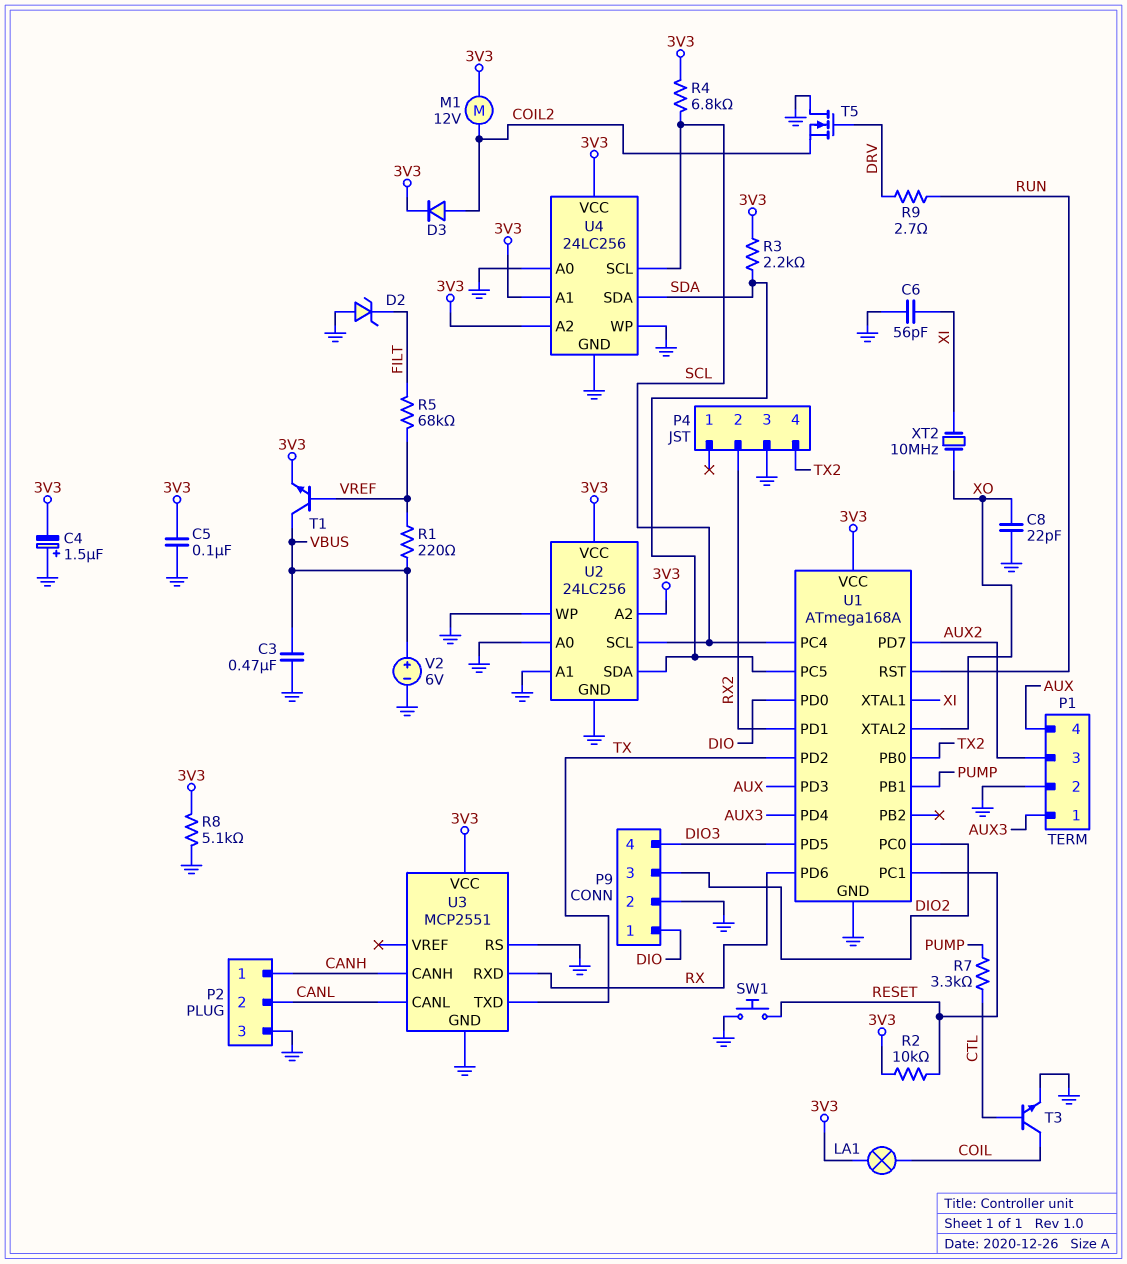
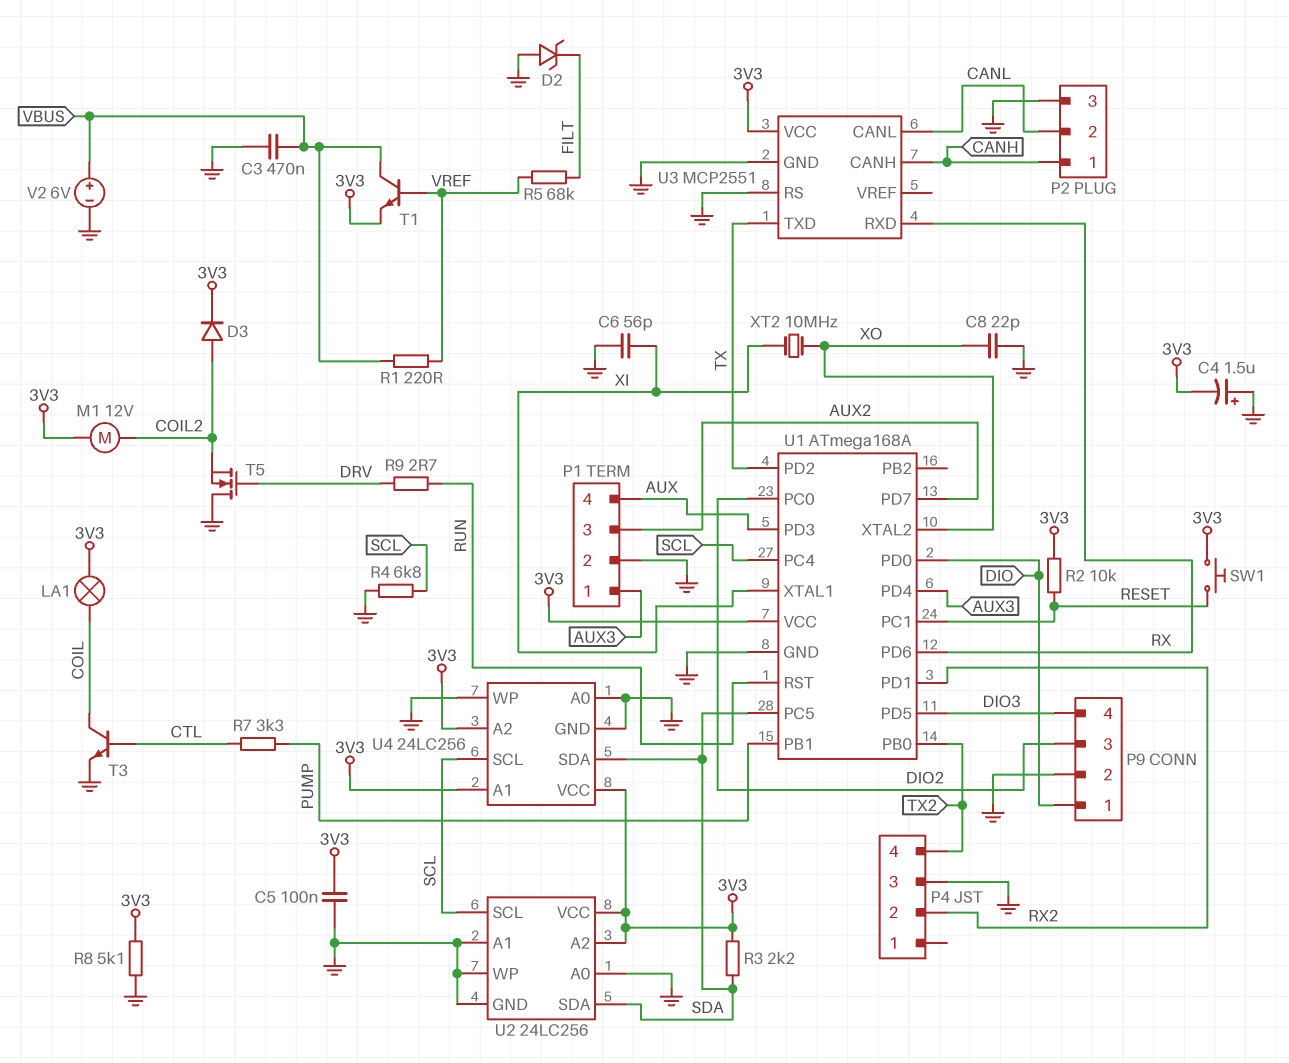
R4: 6.8k (3V3, SCL) -> 6.8k (GND, SCL)
SW1: button (GND, RESET) -> button (3V3, RESET)

